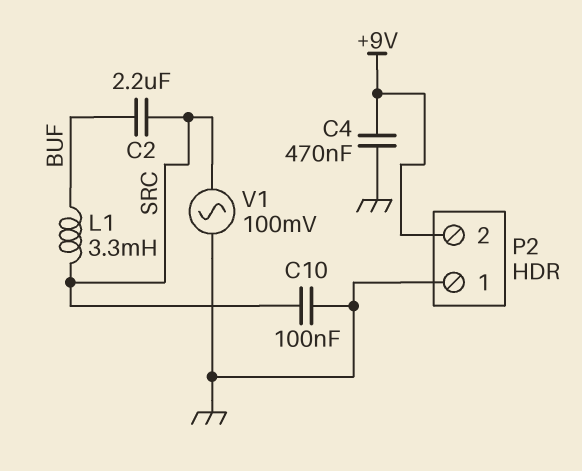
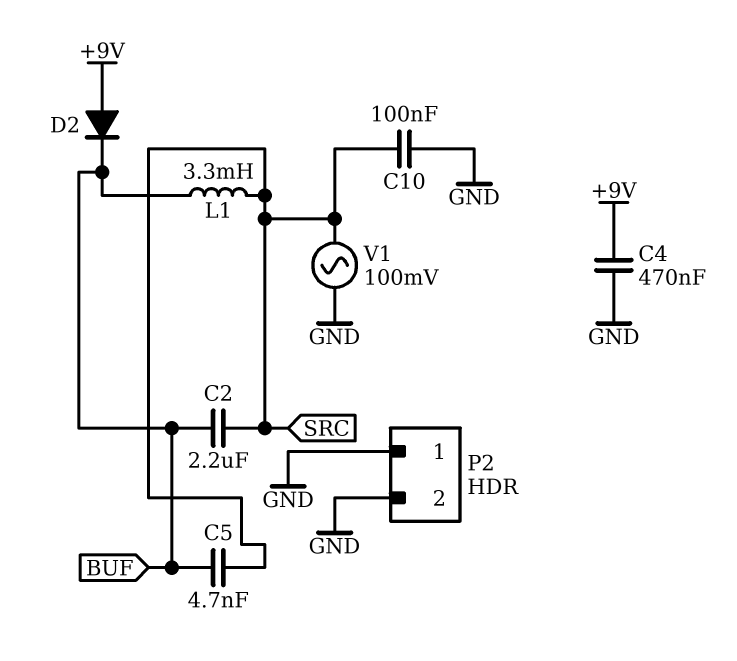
C5: none -> 4.7nF (BUF, SRC)
D2: none -> diode (A +9V, K BUF)
P2 pin 2: +9V -> GND

